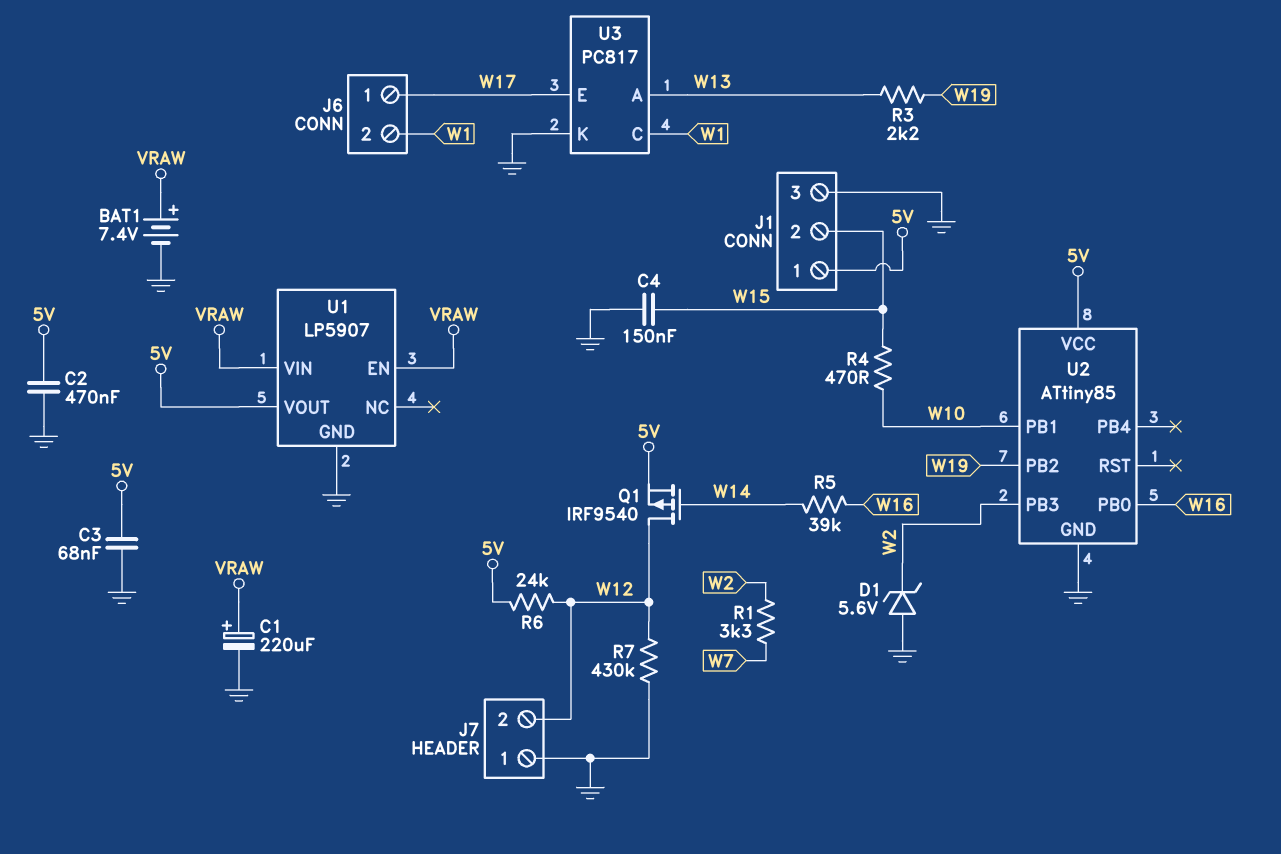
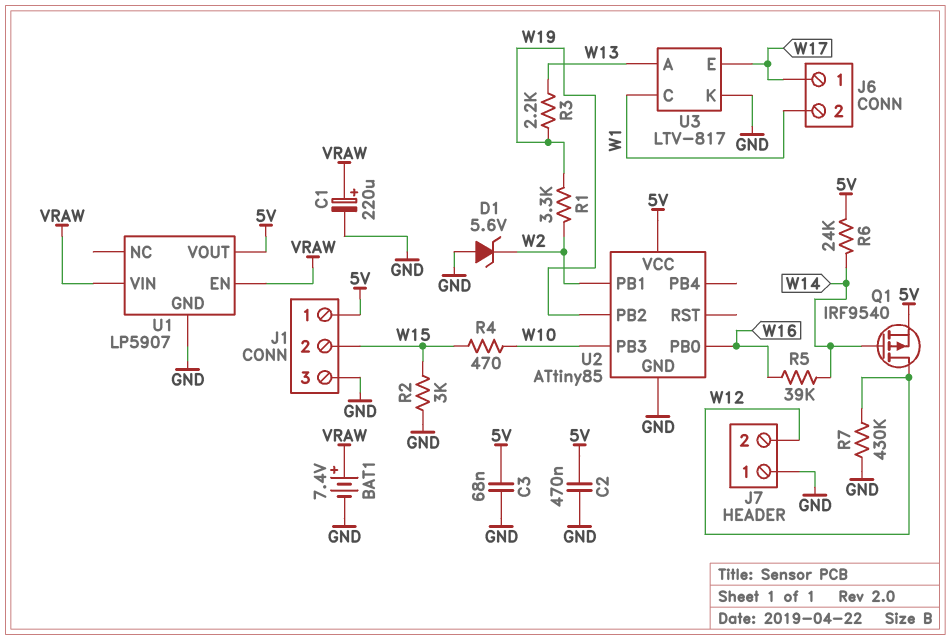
C4: 150nF (GND, W15) -> none
R1: 3.3k (W2, W7) -> 3.3k (W2, W19)
R2: none -> 3k (GND, W15)
R6: 24k (5V, W12) -> 24k (5V, W14)
U2 pin PB1: W10 -> W2
U2 pin PB3: W2 -> W10
U3: PC817 -> LTV-817

